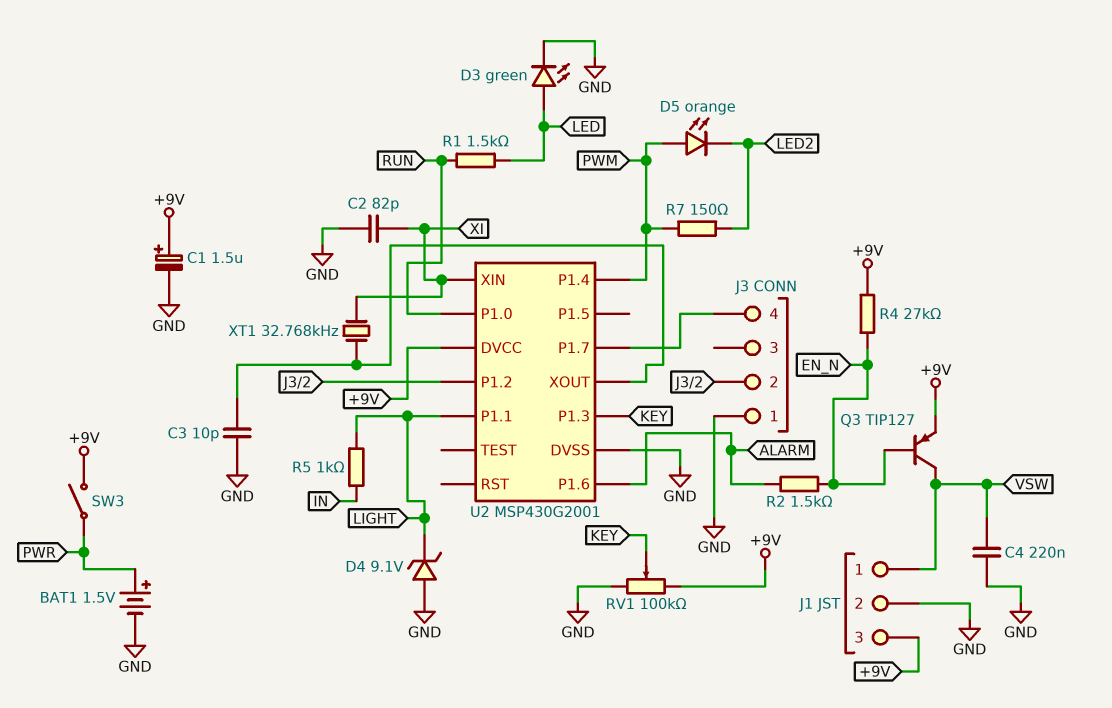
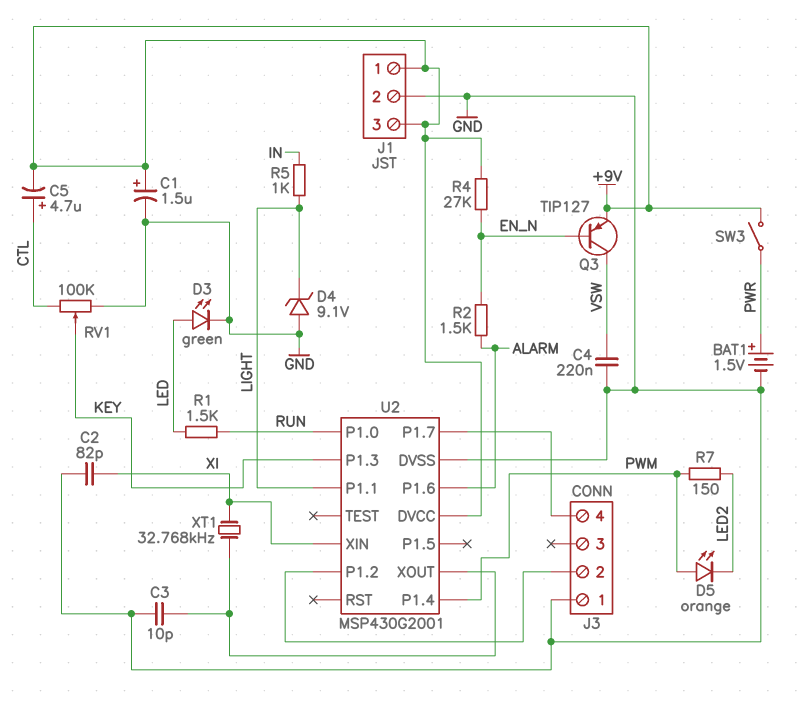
C5: none -> 4.7uF (plus CTL, minus +9V)
J1 pin 1: VSW -> +9V
RV1: 100k (+9V, GND, wiper KEY) -> 100k (CTL, GND, wiper KEY)

